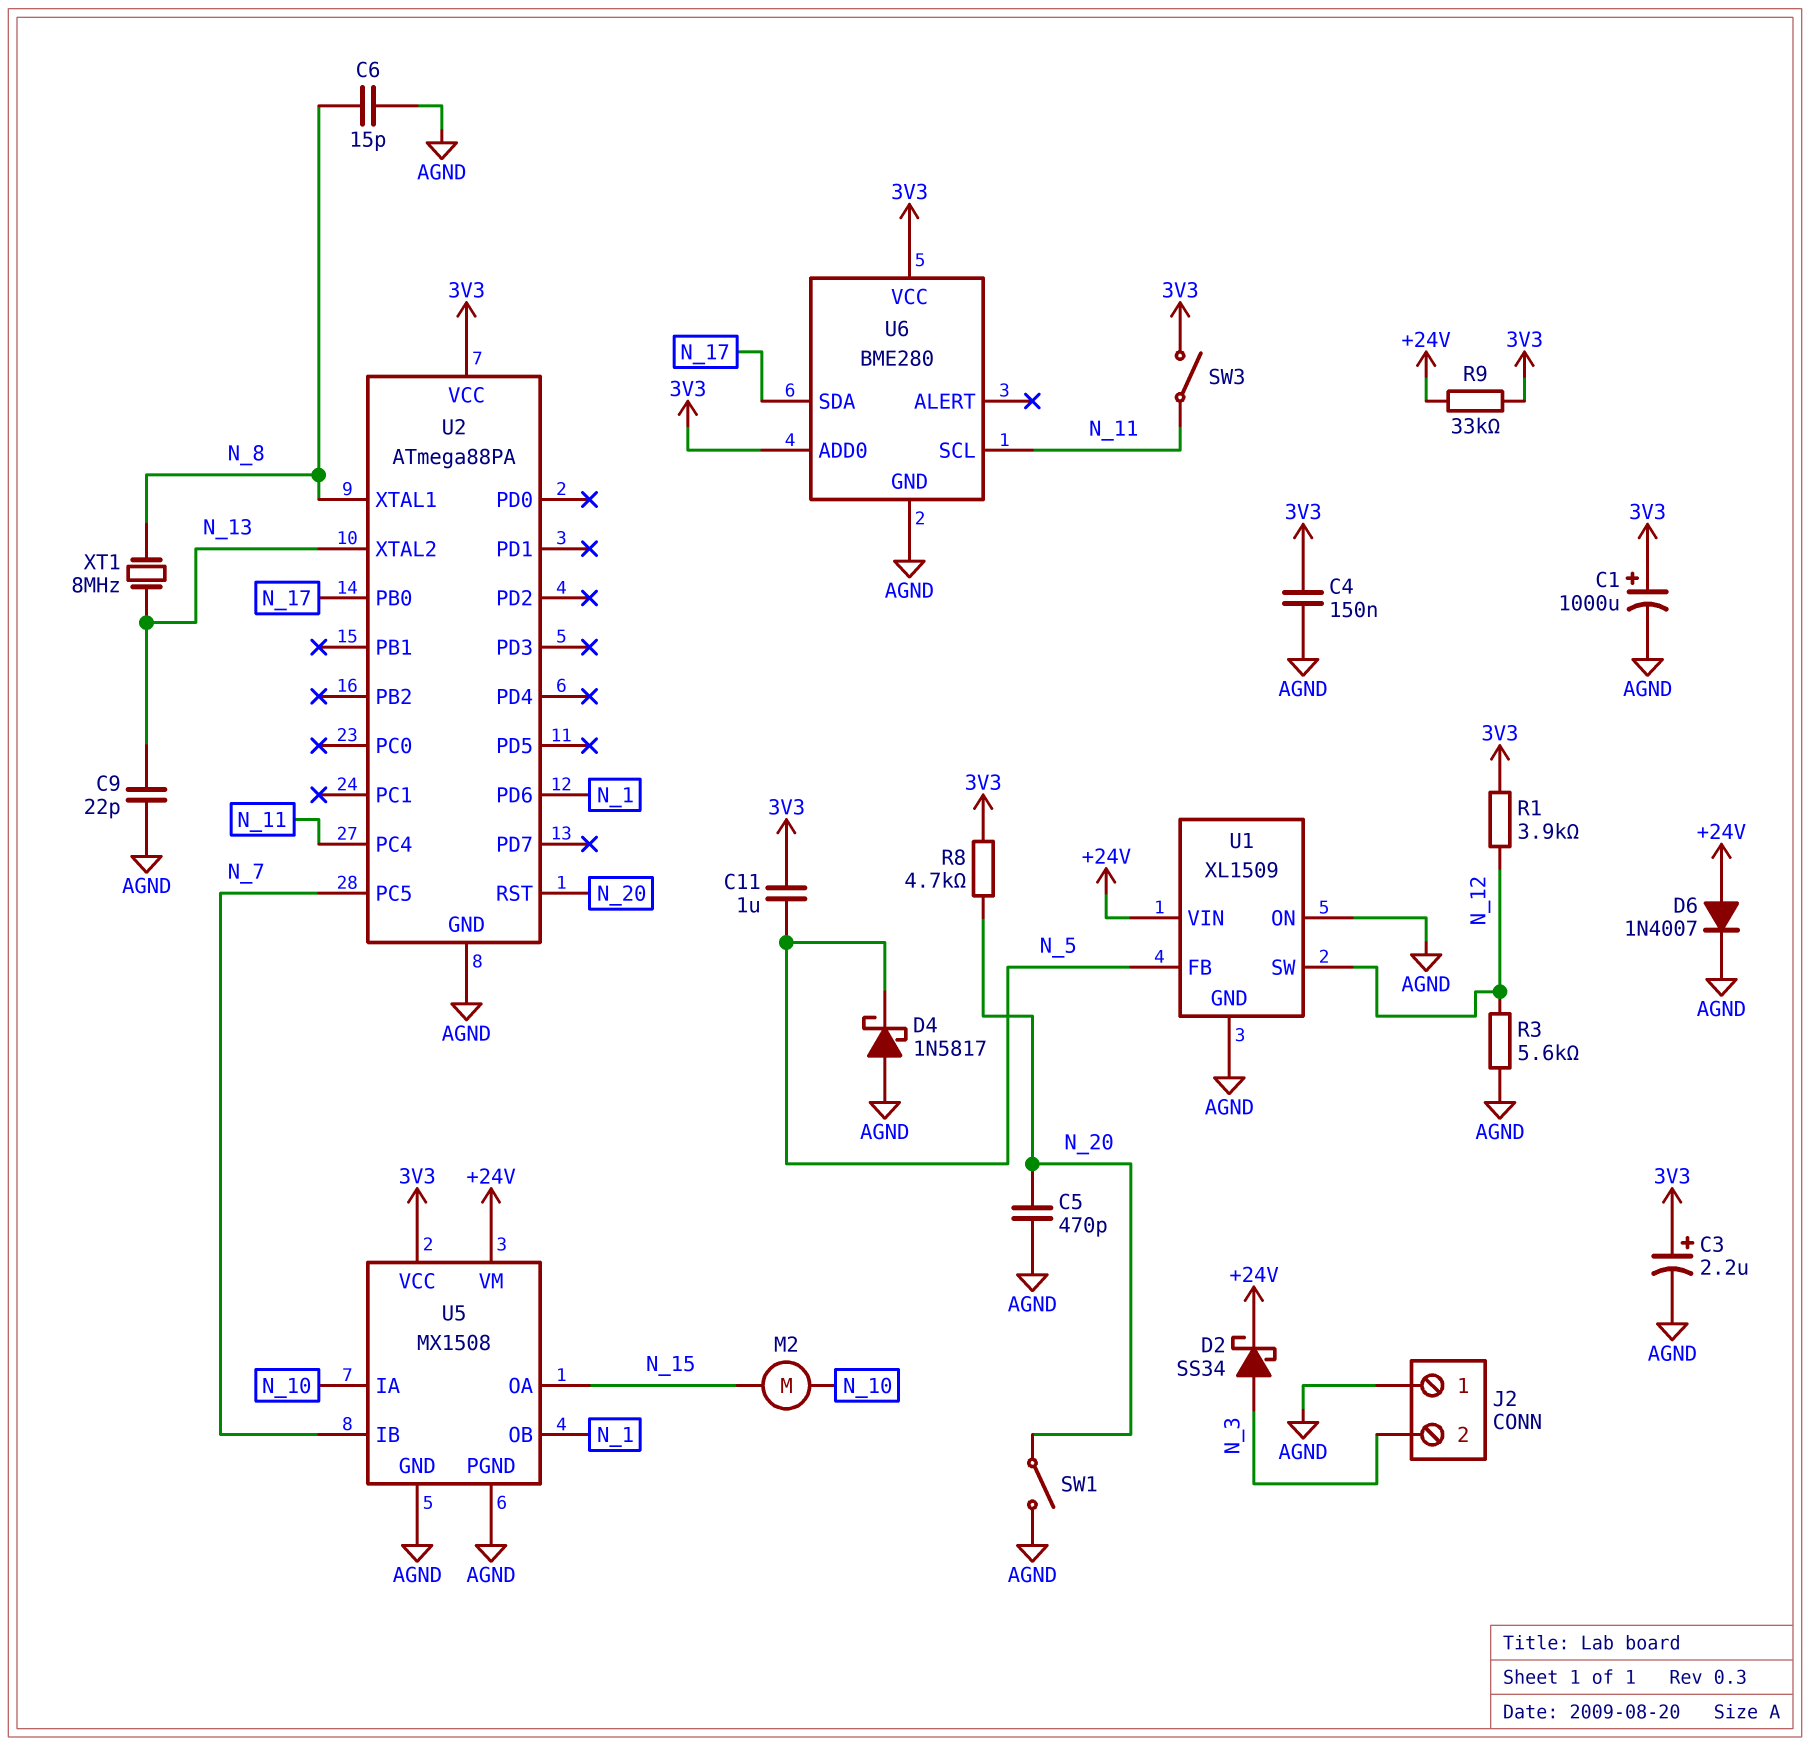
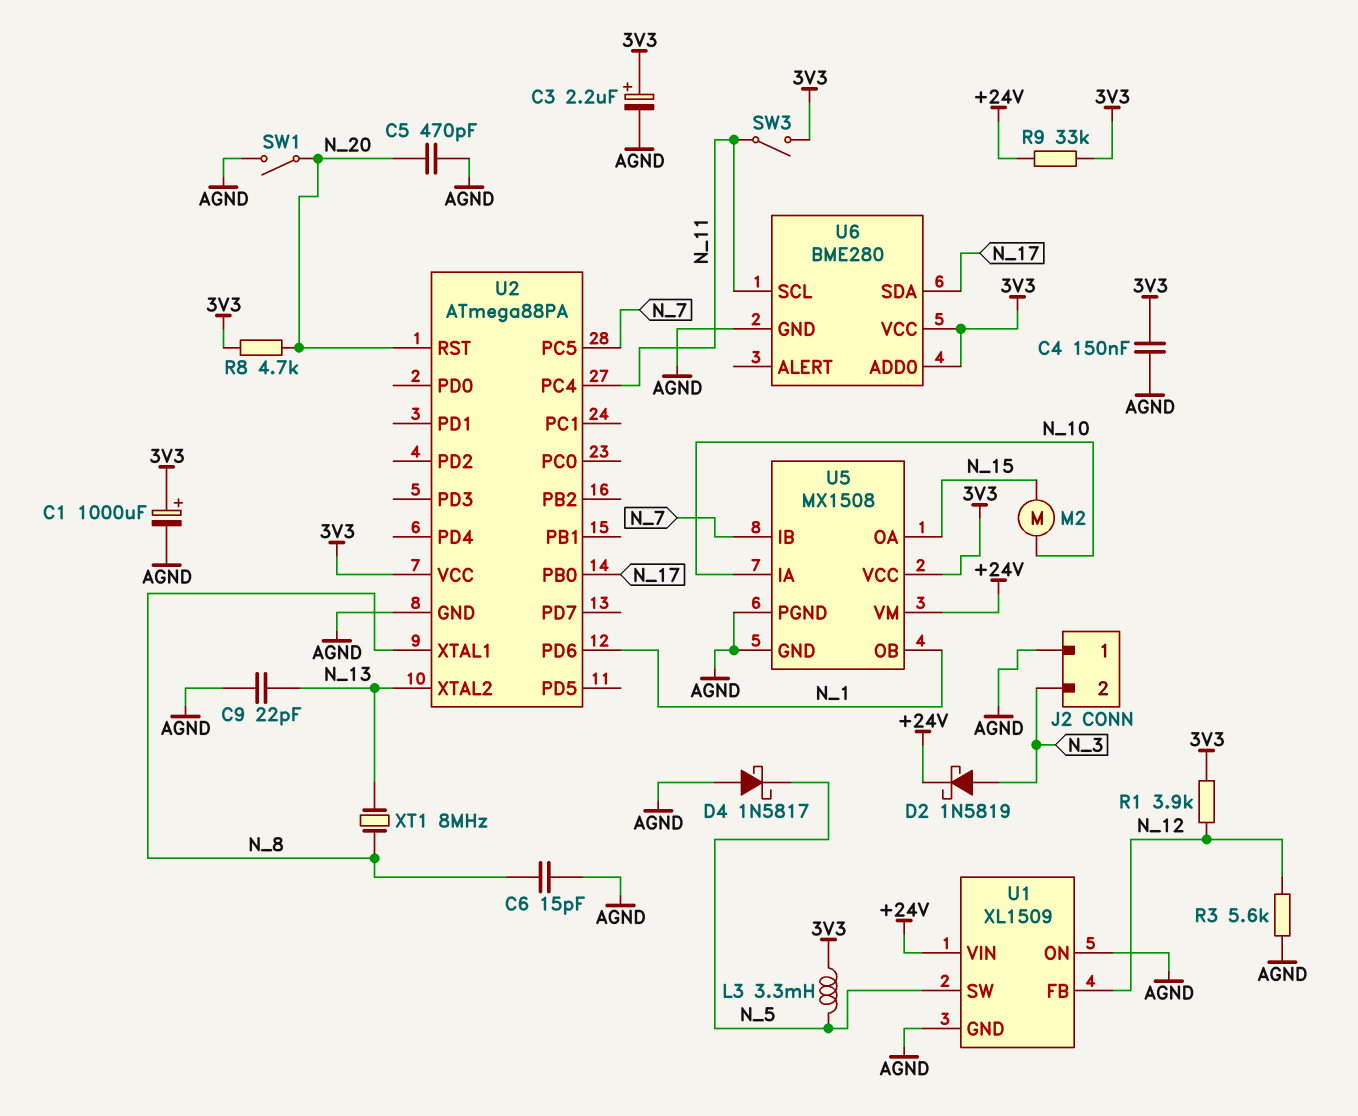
C11: 1uF (3V3, N_5) -> none
D2: schottky SS34 (A N_3, K +24V) -> schottky 1N5819 (A N_3, K +24V)
D6: diode 1N4007 (A +24V, K AGND) -> none
L3: none -> 3.3mH (3V3, N_5)
U1 pin FB: N_5 -> N_12
U1 pin SW: N_12 -> N_5

